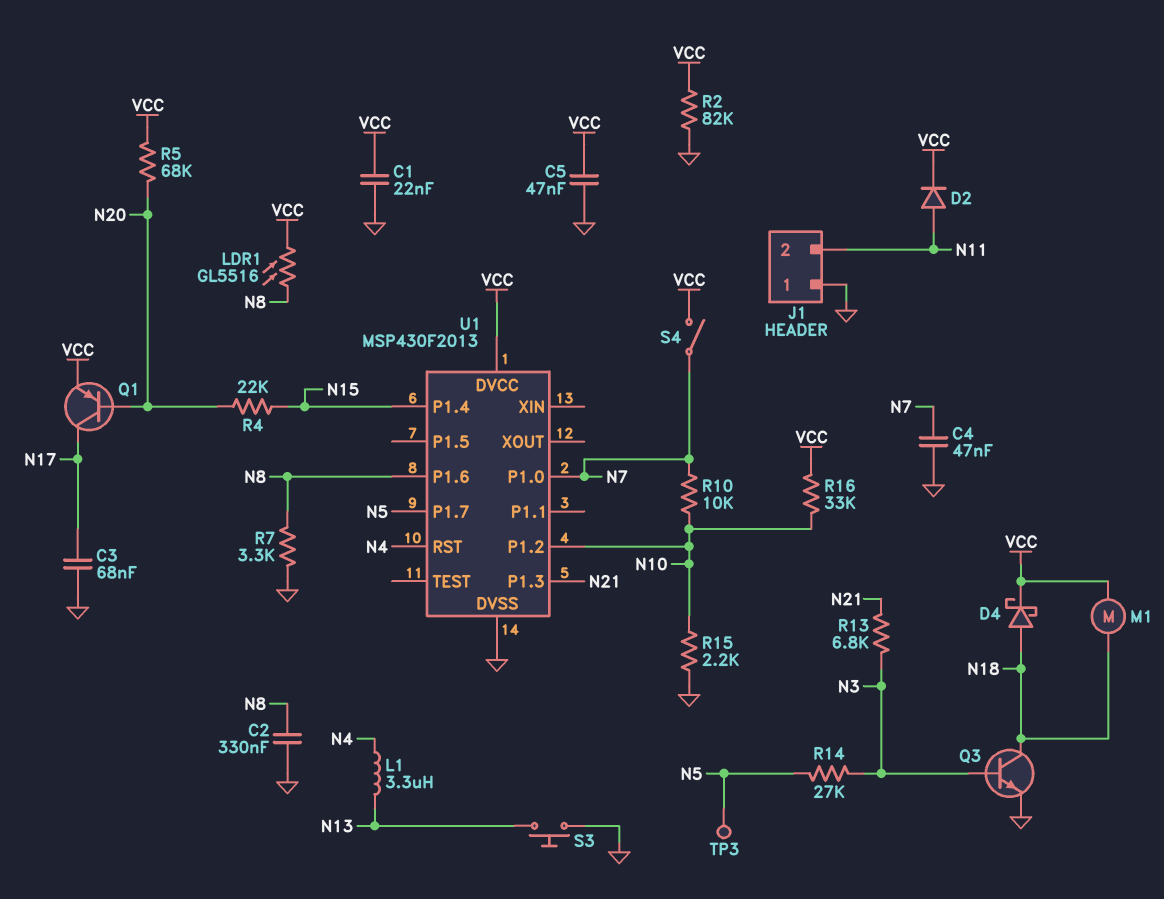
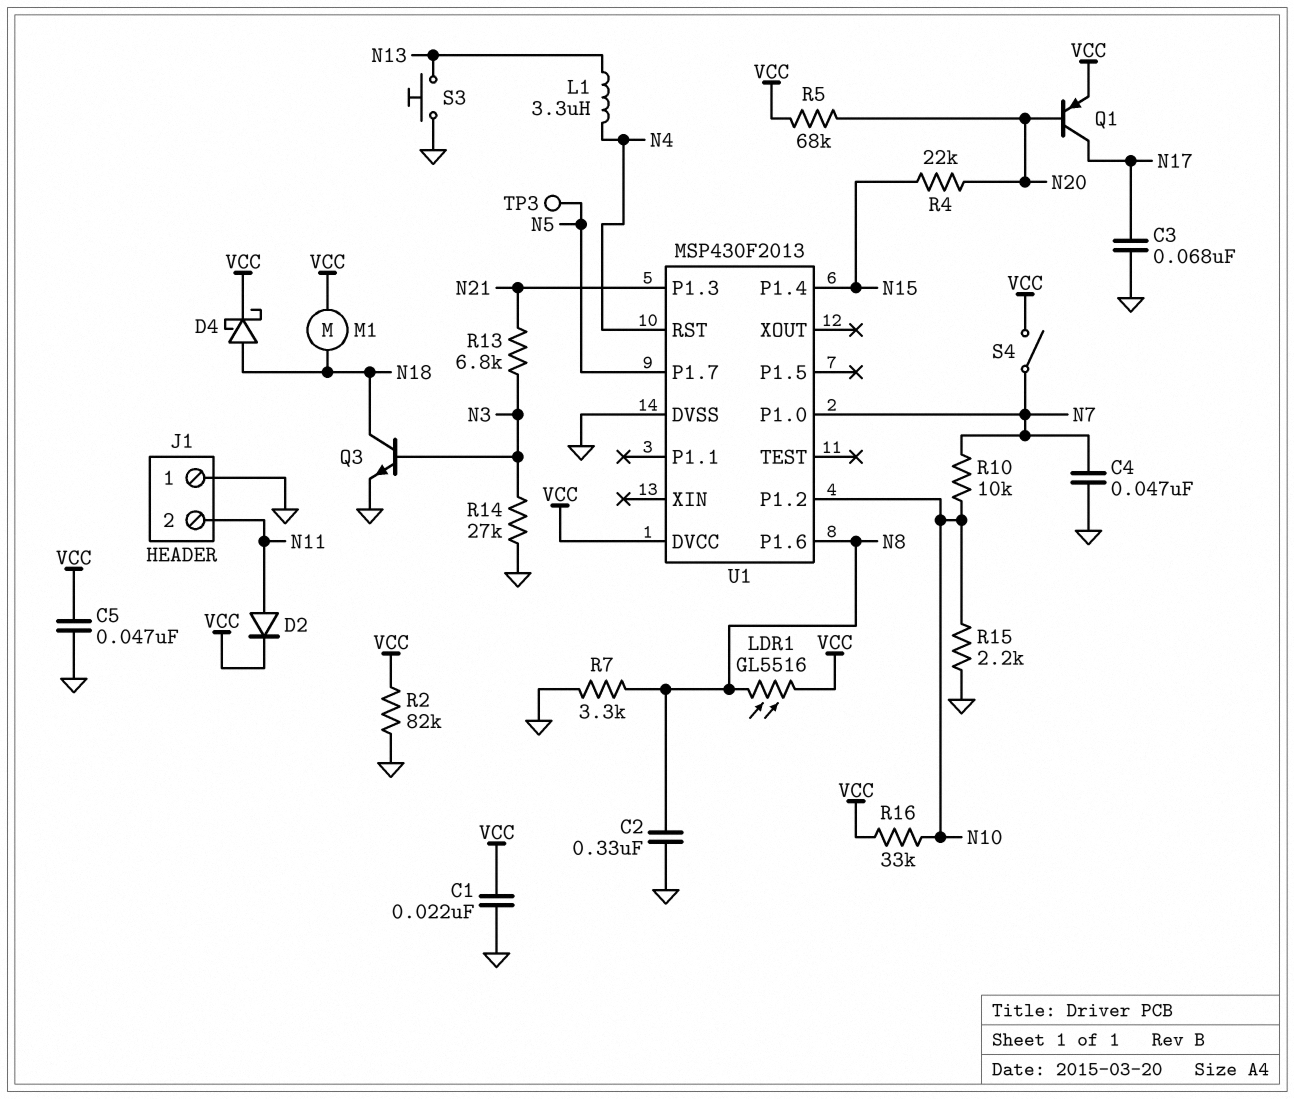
R14: 27k (N3, N5) -> 27k (GND, N3)

